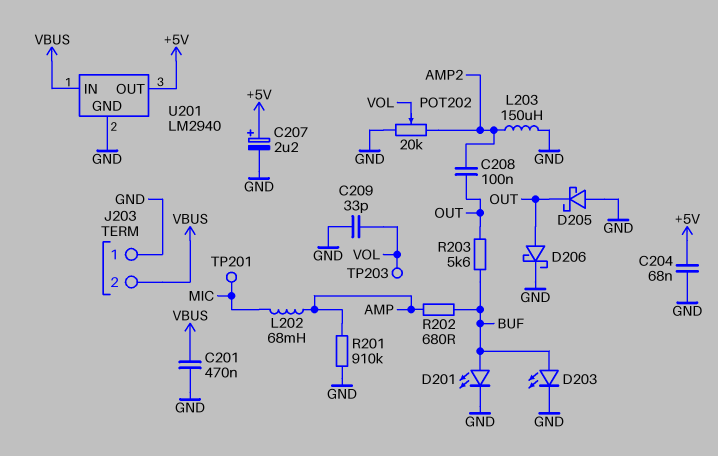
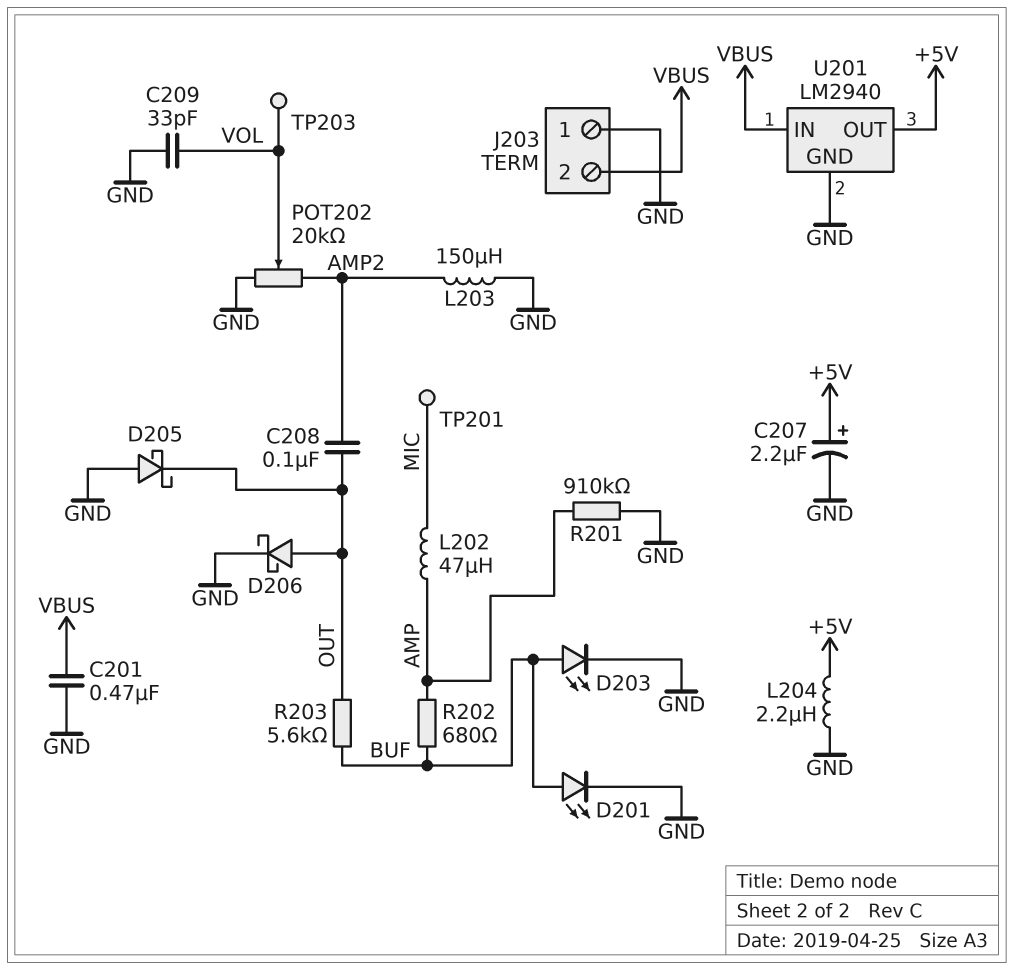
C204: 68nF (+5V, GND) -> none
L202: 68mH (AMP, MIC) -> 47uH (AMP, MIC)
L204: none -> 2.2uH (+5V, GND)

